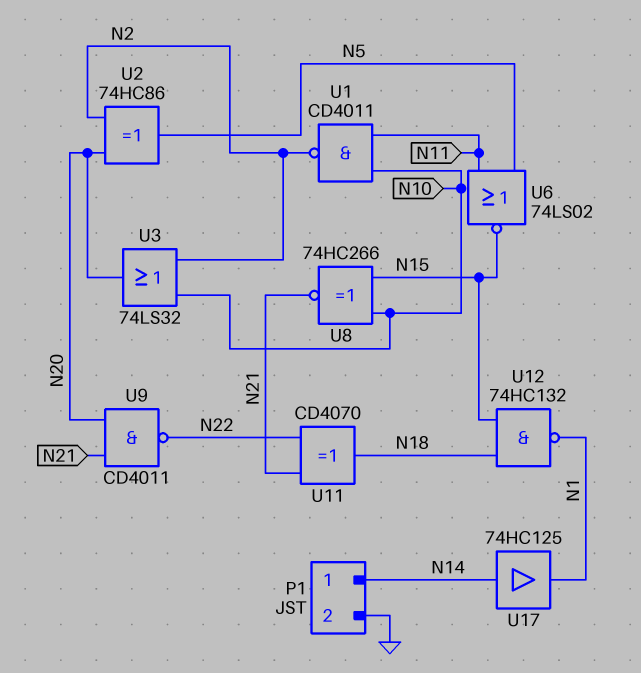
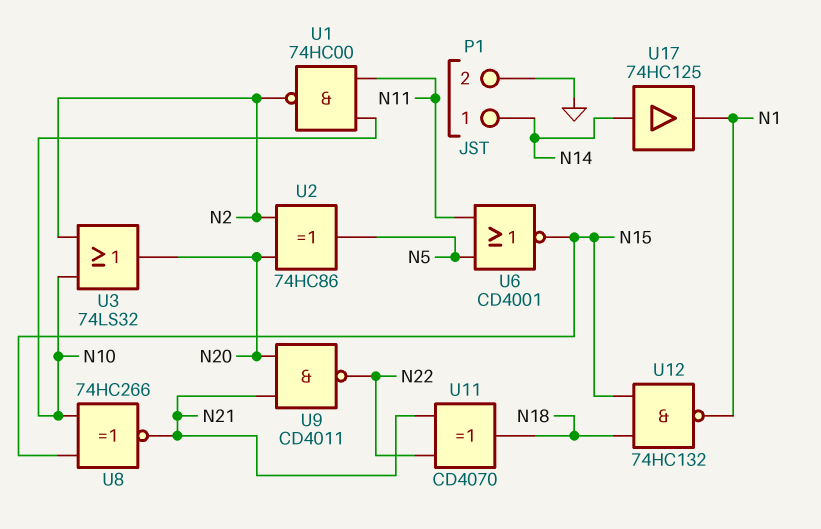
U1: NAND CD4011 (in N10, in N11, out N2) -> NAND 74HC00 (in N10, in N11, out N2)
U6: NOR 74LS02 (in N5, in N11, out N15) -> NOR CD4001 (in N5, in N11, out N15)

